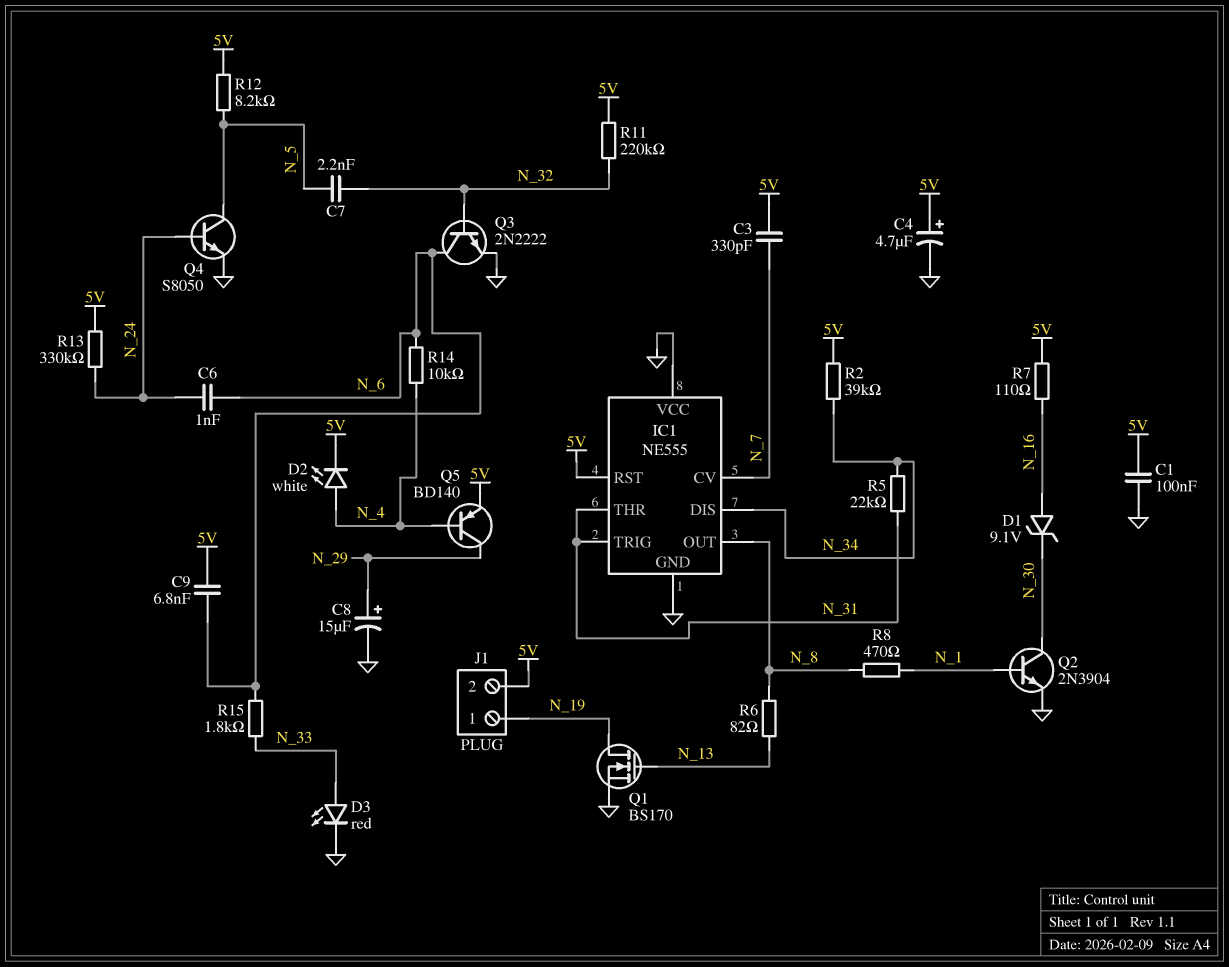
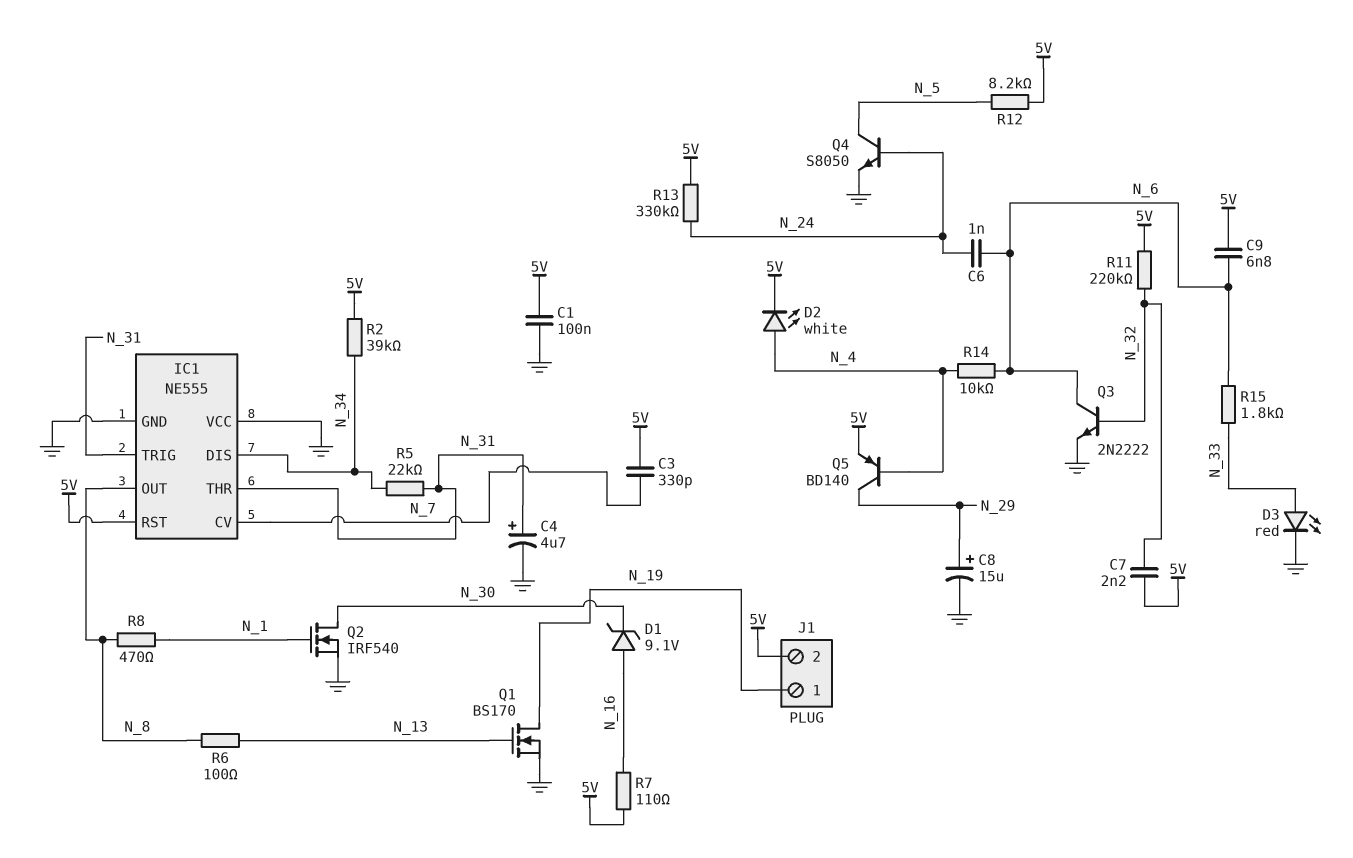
C4: 4.7uF (plus 5V, minus GND) -> 4.7uF (plus N_31, minus GND)
C7: 2.2nF (N_5, N_32) -> 2.2nF (5V, N_32)
Q2: NPN 2N3904 (B N_1, C N_30, E GND) -> NMOS IRF540 (G N_1, D N_30, S GND)
R6: 82 (N_8, N_13) -> 100 (N_8, N_13)

